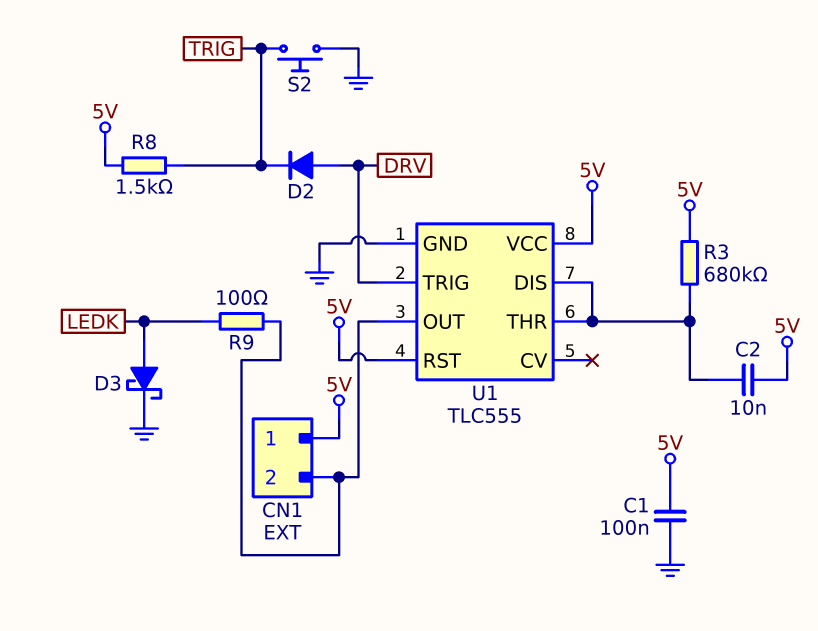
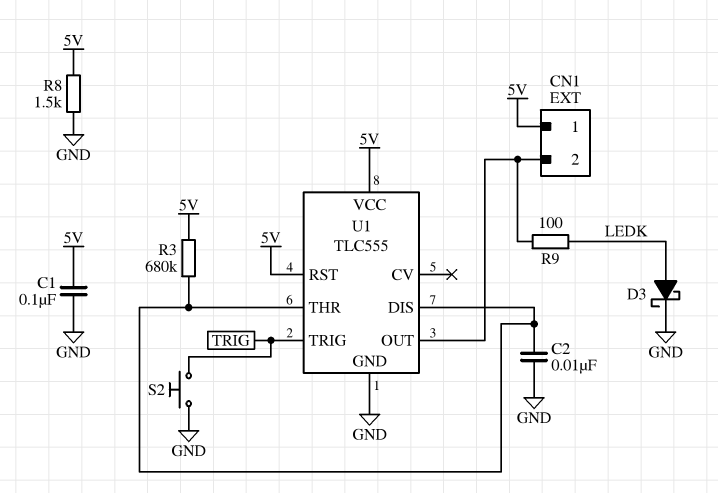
C2: 10nF (5V, U1/DIS) -> 10nF (GND, U1/DIS)
D2: diode (A DRV, K TRIG) -> none
R8: 1.5k (5V, TRIG) -> 1.5k (5V, GND)
U1 pin TRIG: DRV -> TRIG

